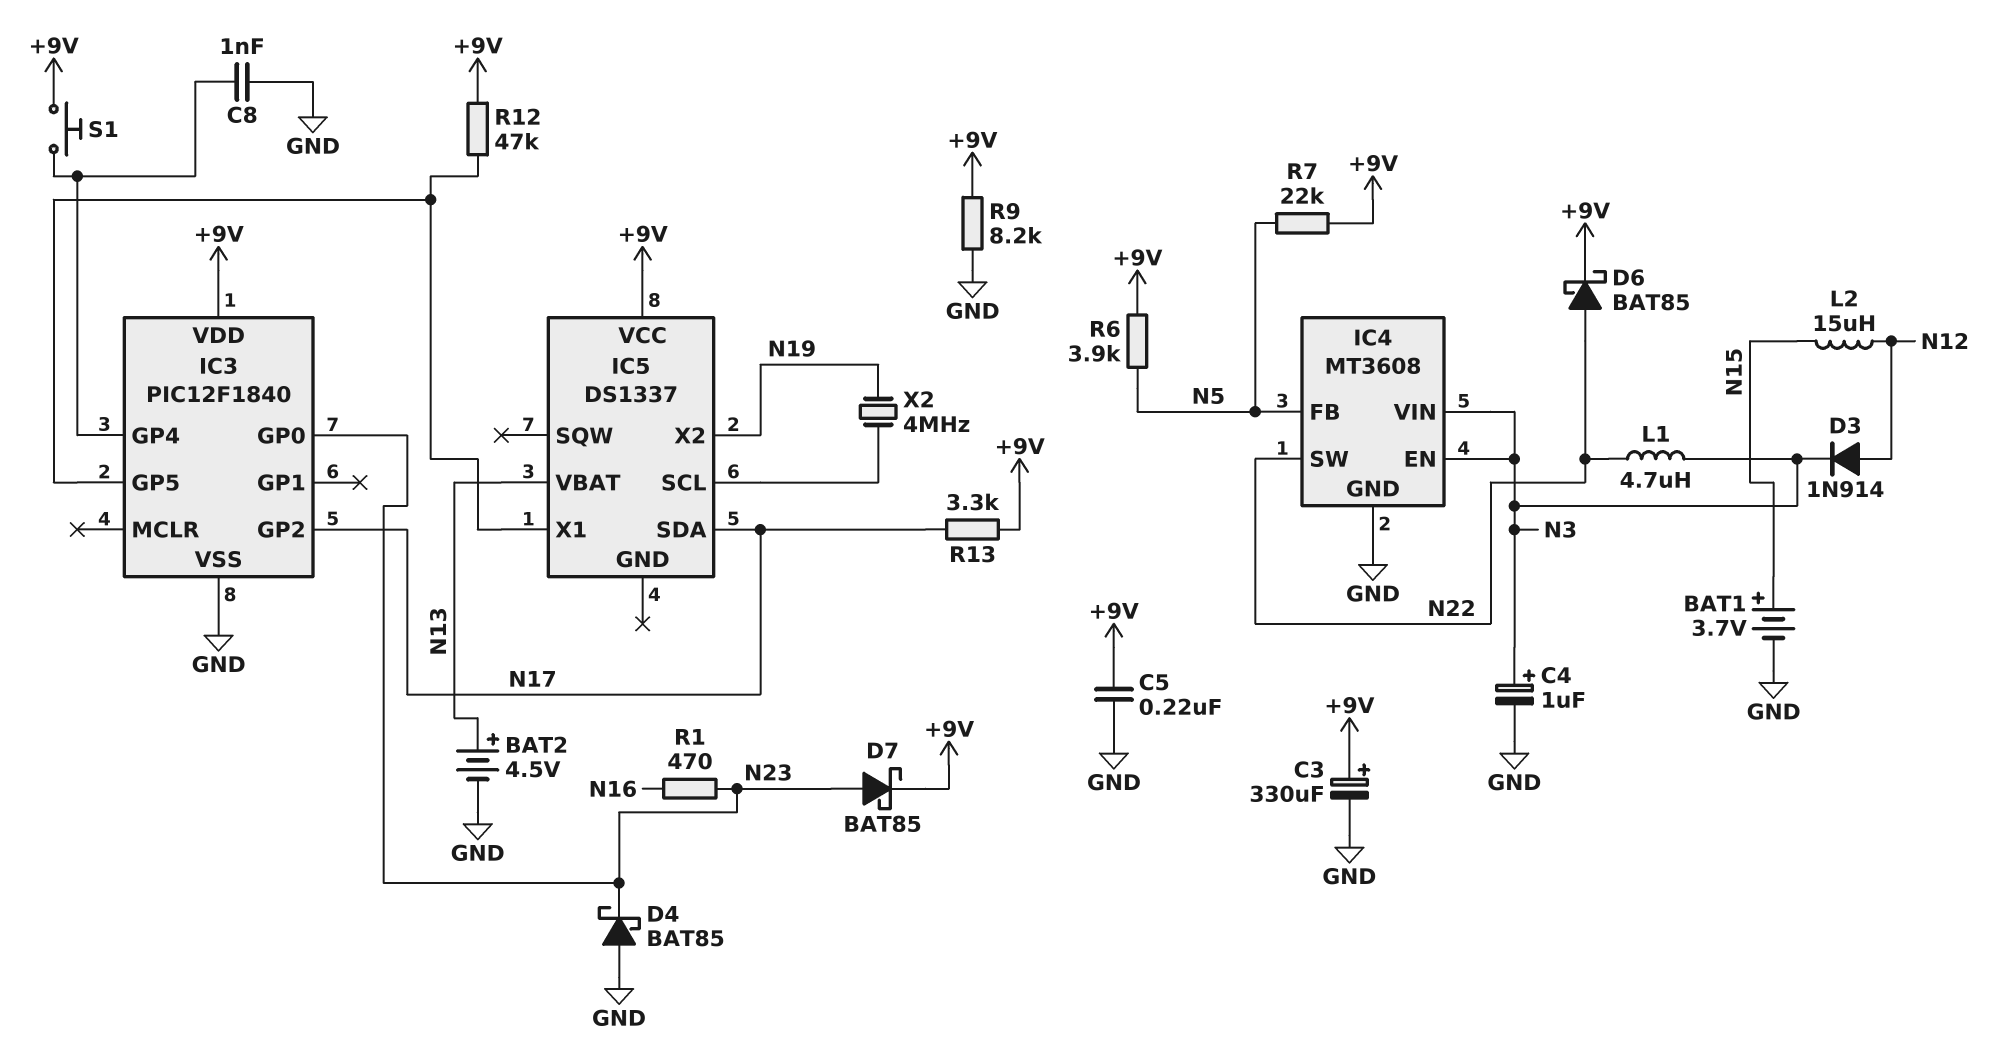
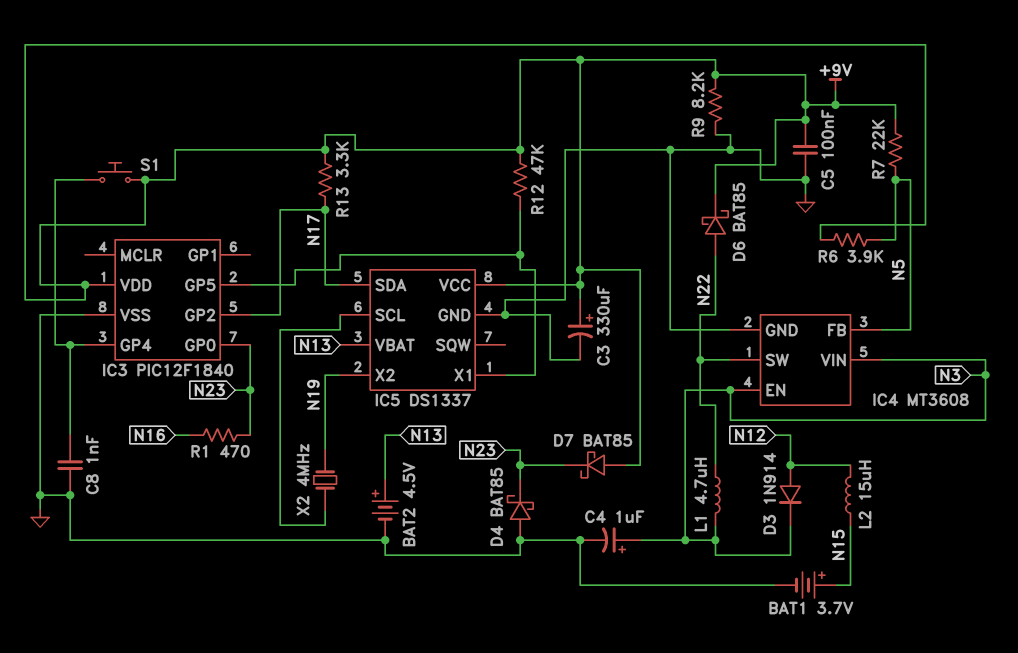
C5: 220nF (+9V, GND) -> 100nF (+9V, GND)
D7: schottky BAT85 (A N23, K +9V) -> schottky BAT85 (A +9V, K N23)
IC5 pin GND: none -> GND

